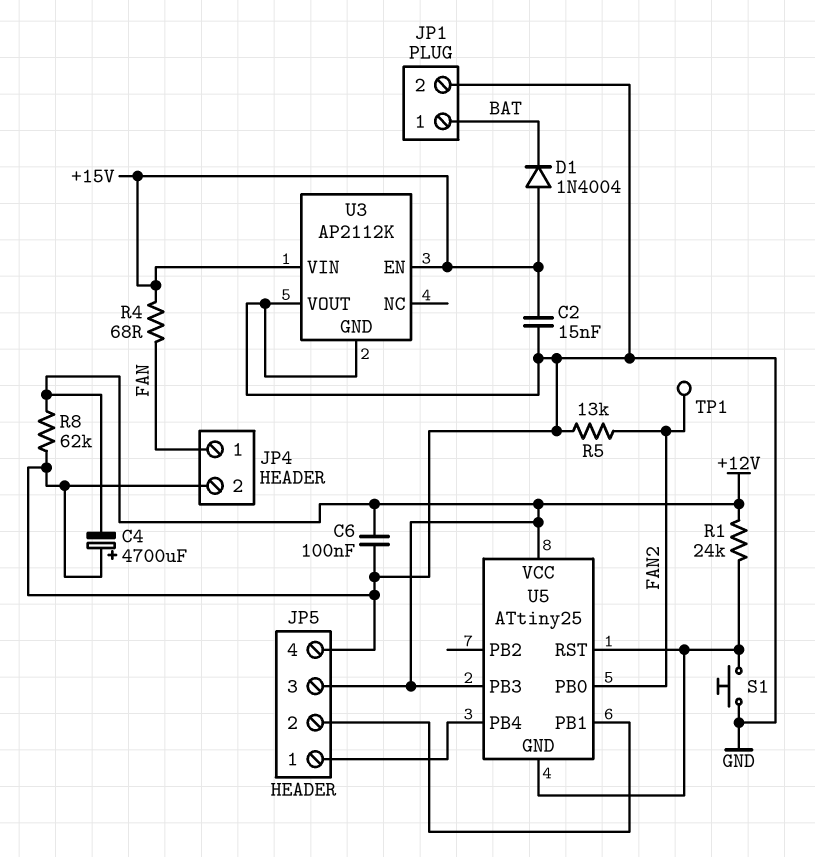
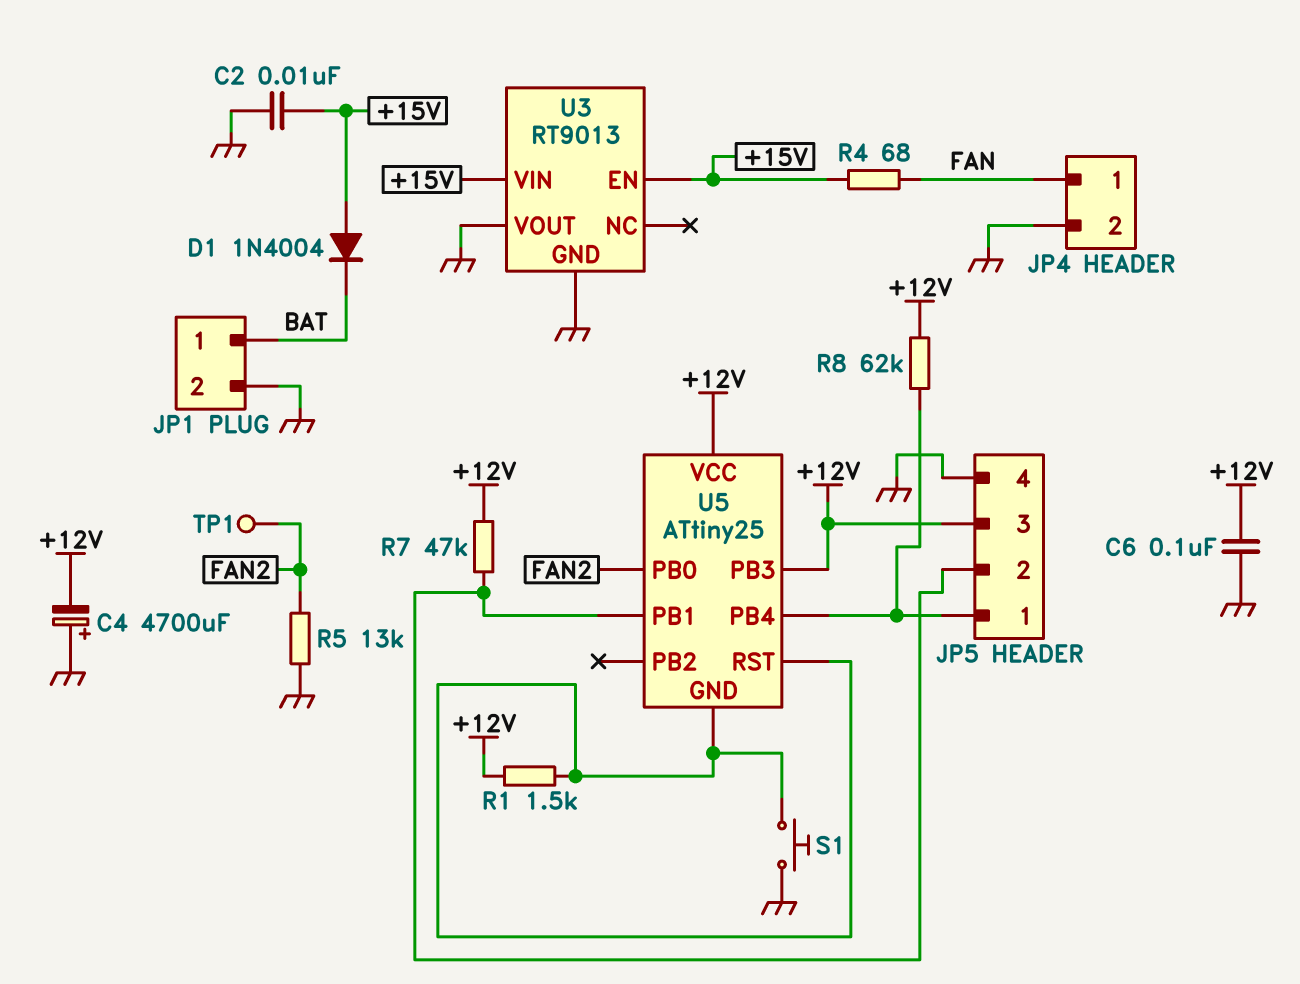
C2: 15nF (+15V, GND) -> 10nF (+15V, GND)
R1: 24k (+12V, U5/GND) -> 1.5k (+12V, U5/GND)
R7: none -> 47k (+12V, JP5/2)
R8: 62k (+12V, GND) -> 62k (+12V, JP5/1)
U3: AP2112K -> RT9013

